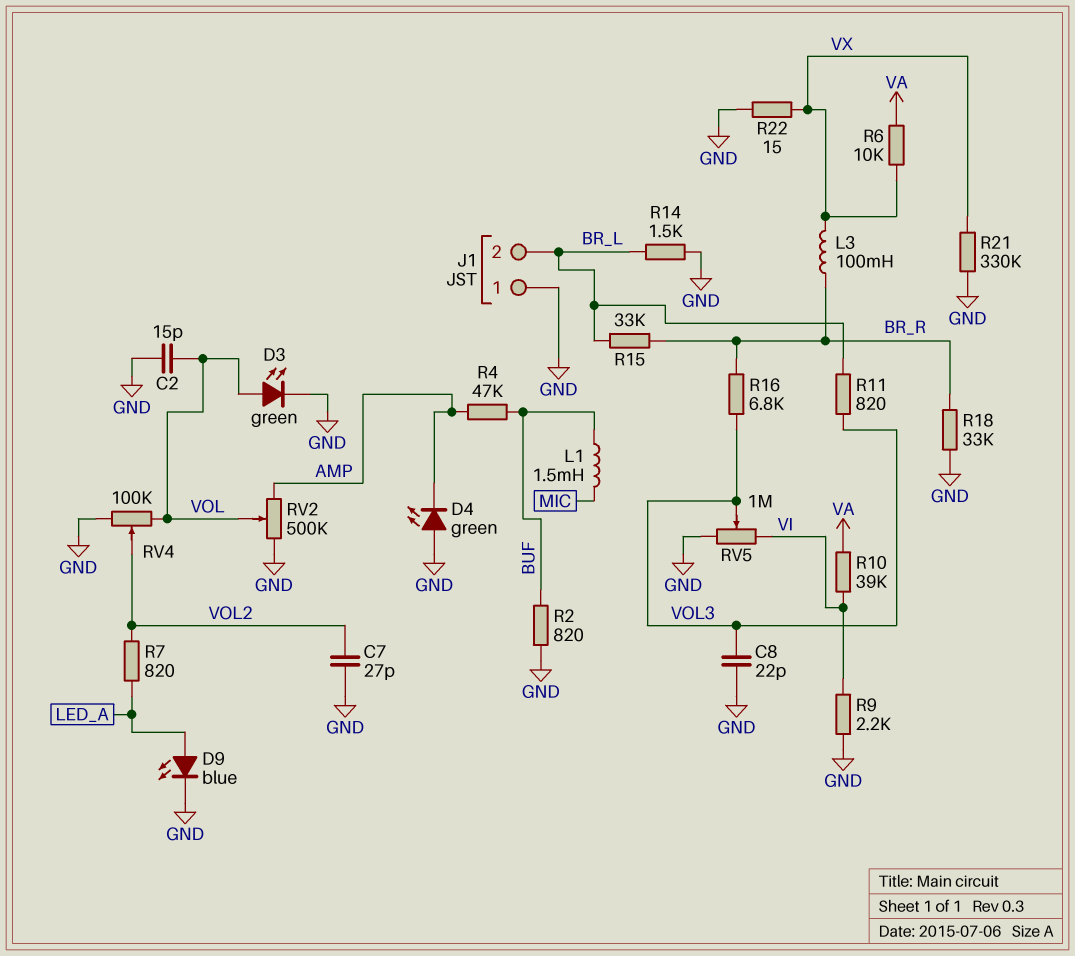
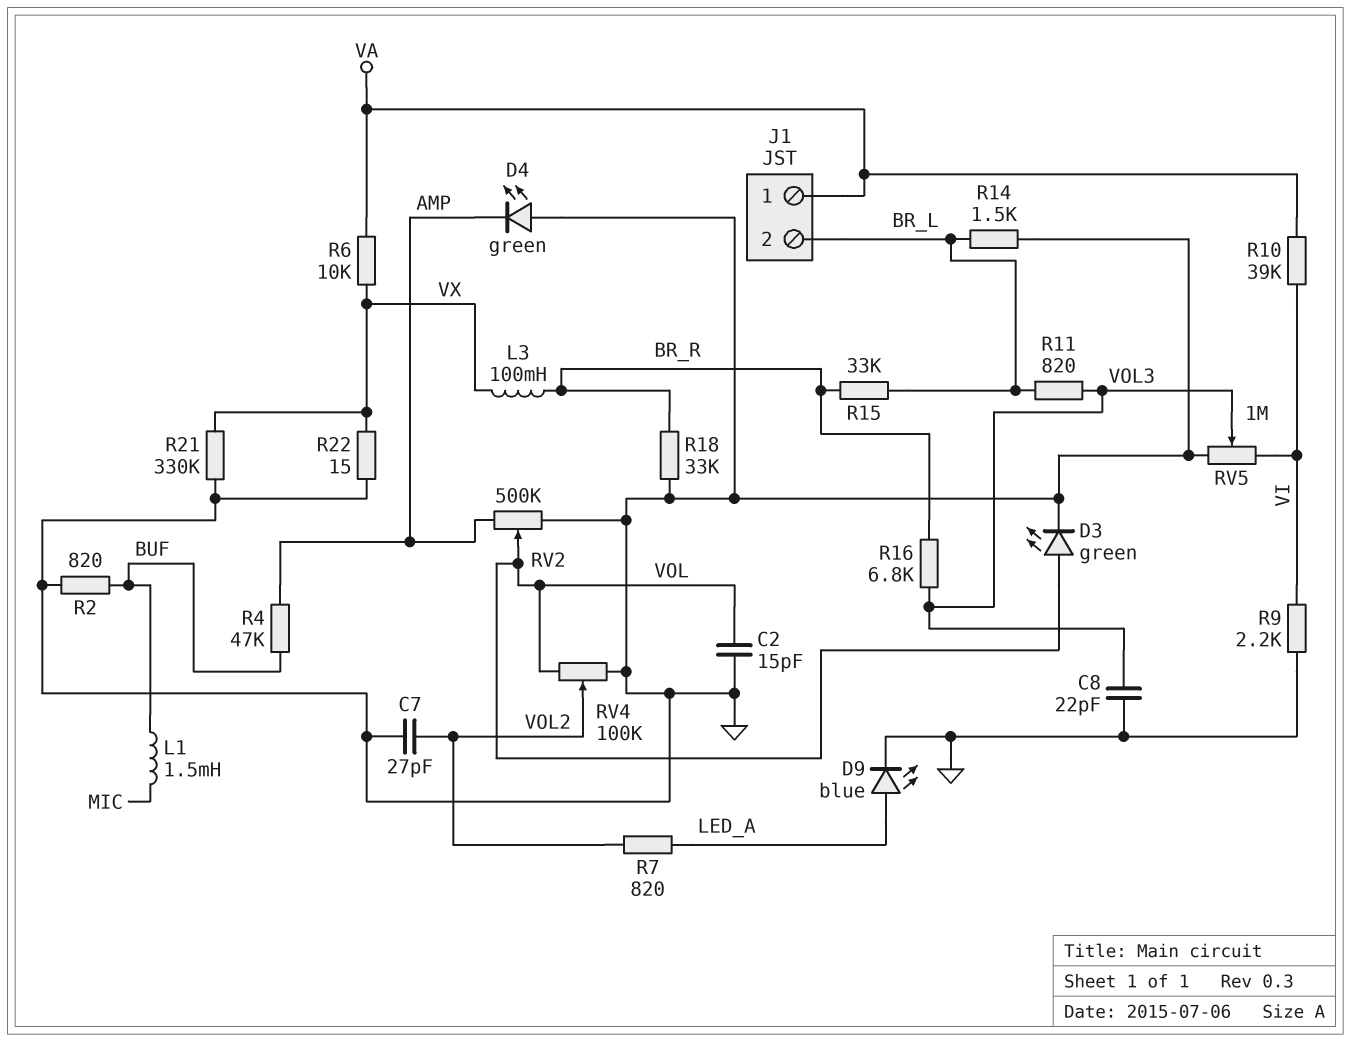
J1 pin 1: GND -> VA

